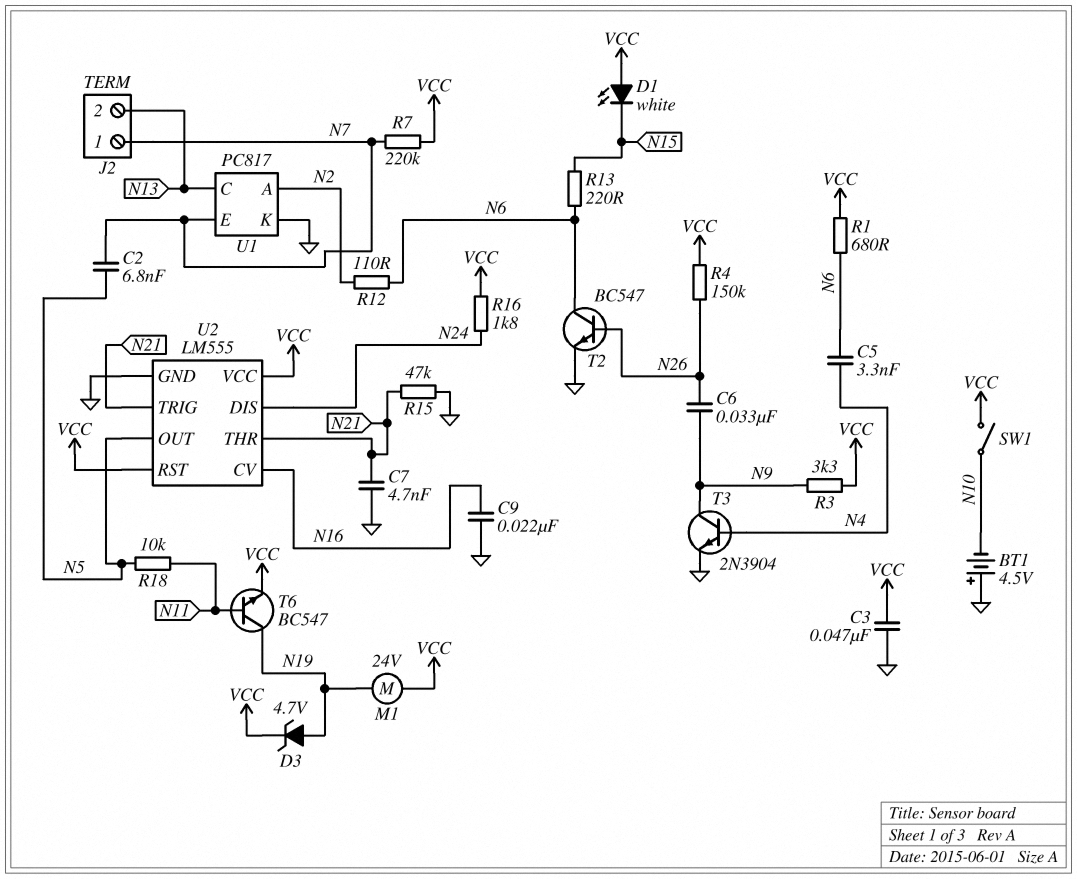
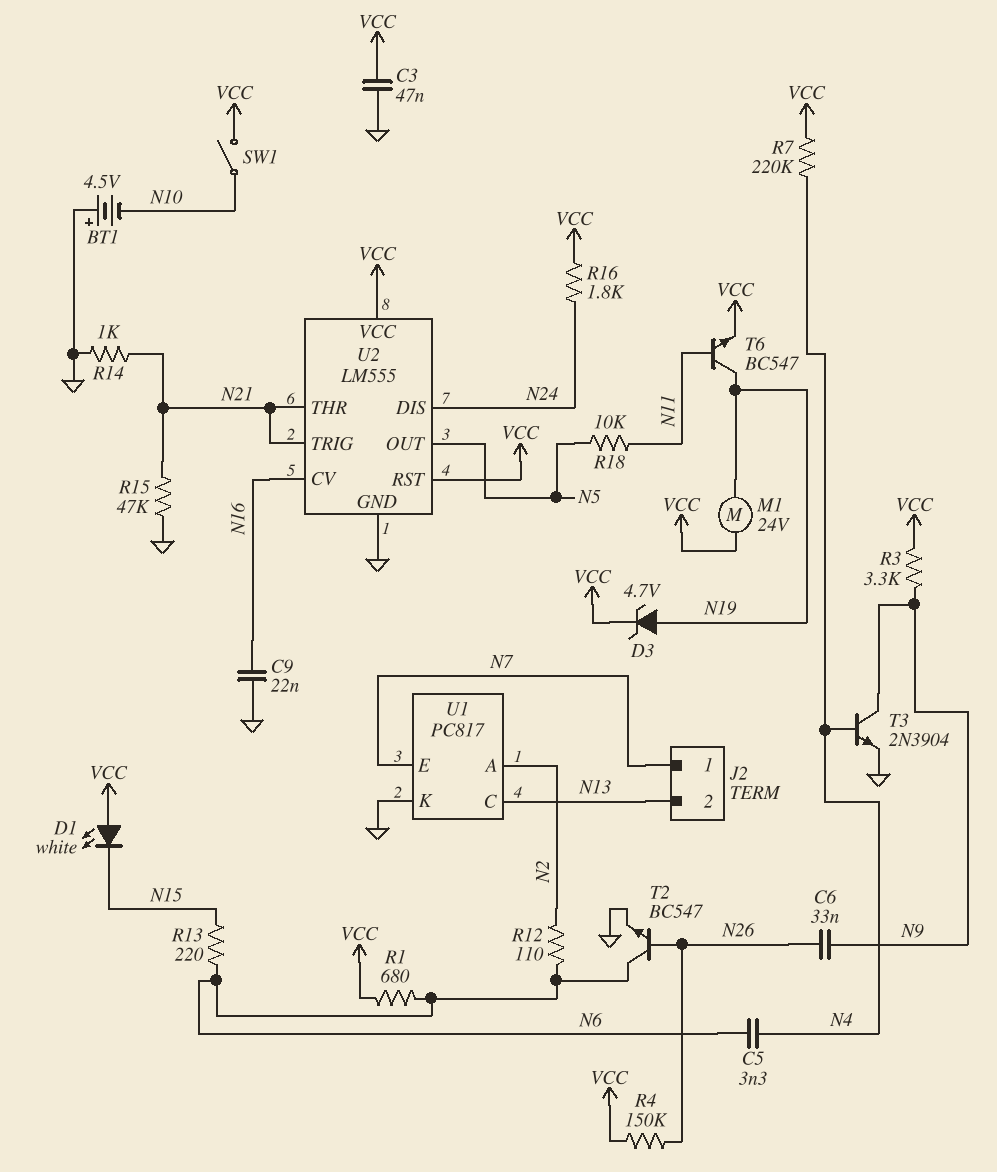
C2: 6.8nF (N5, N7) -> none
C7: 4.7nF (GND, N21) -> none
R7: 220k (N7, VCC) -> 220k (N4, VCC)
R14: none -> 1k (GND, N21)

